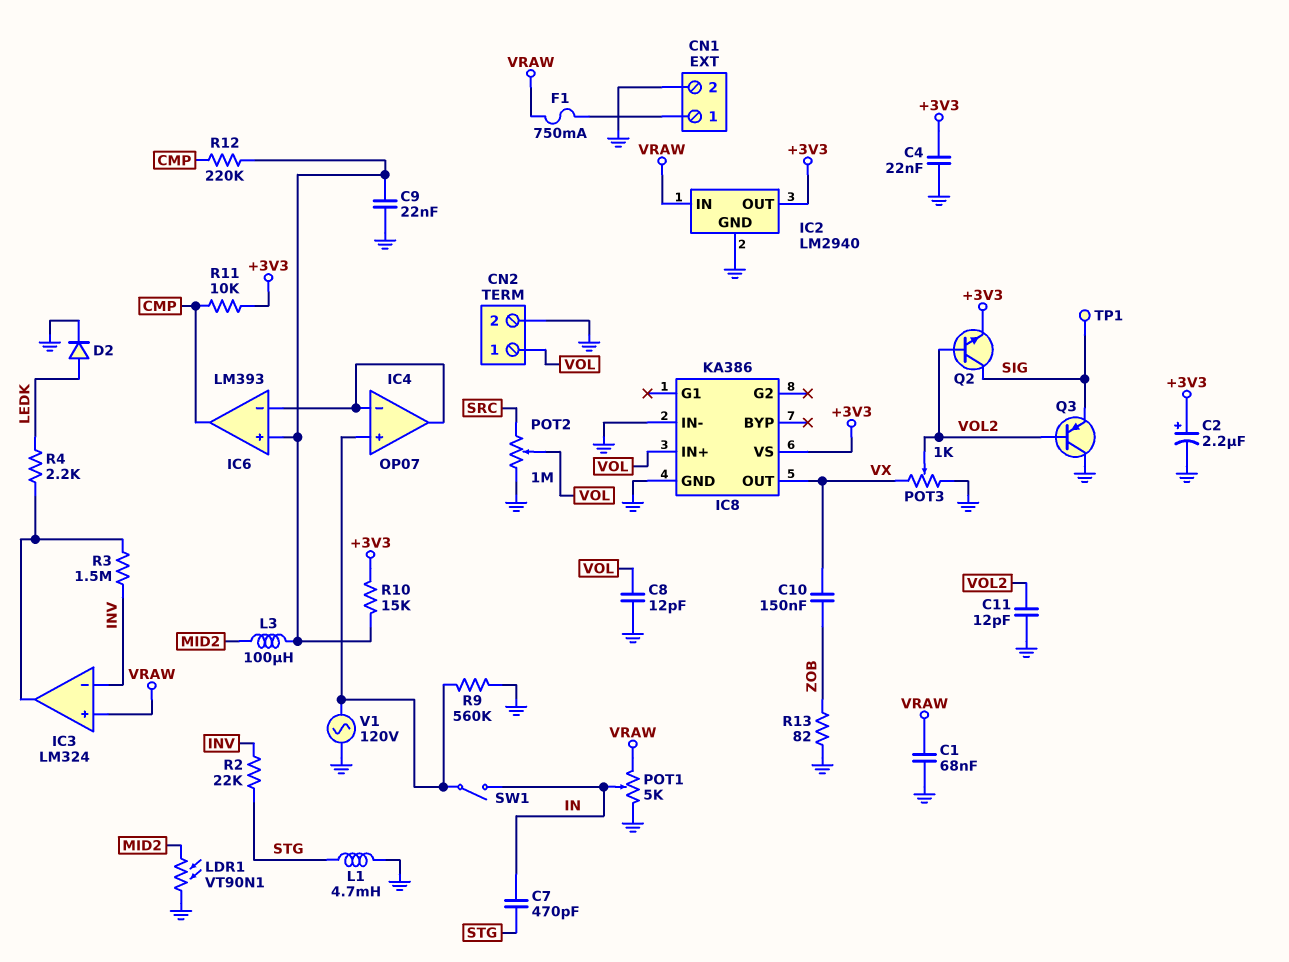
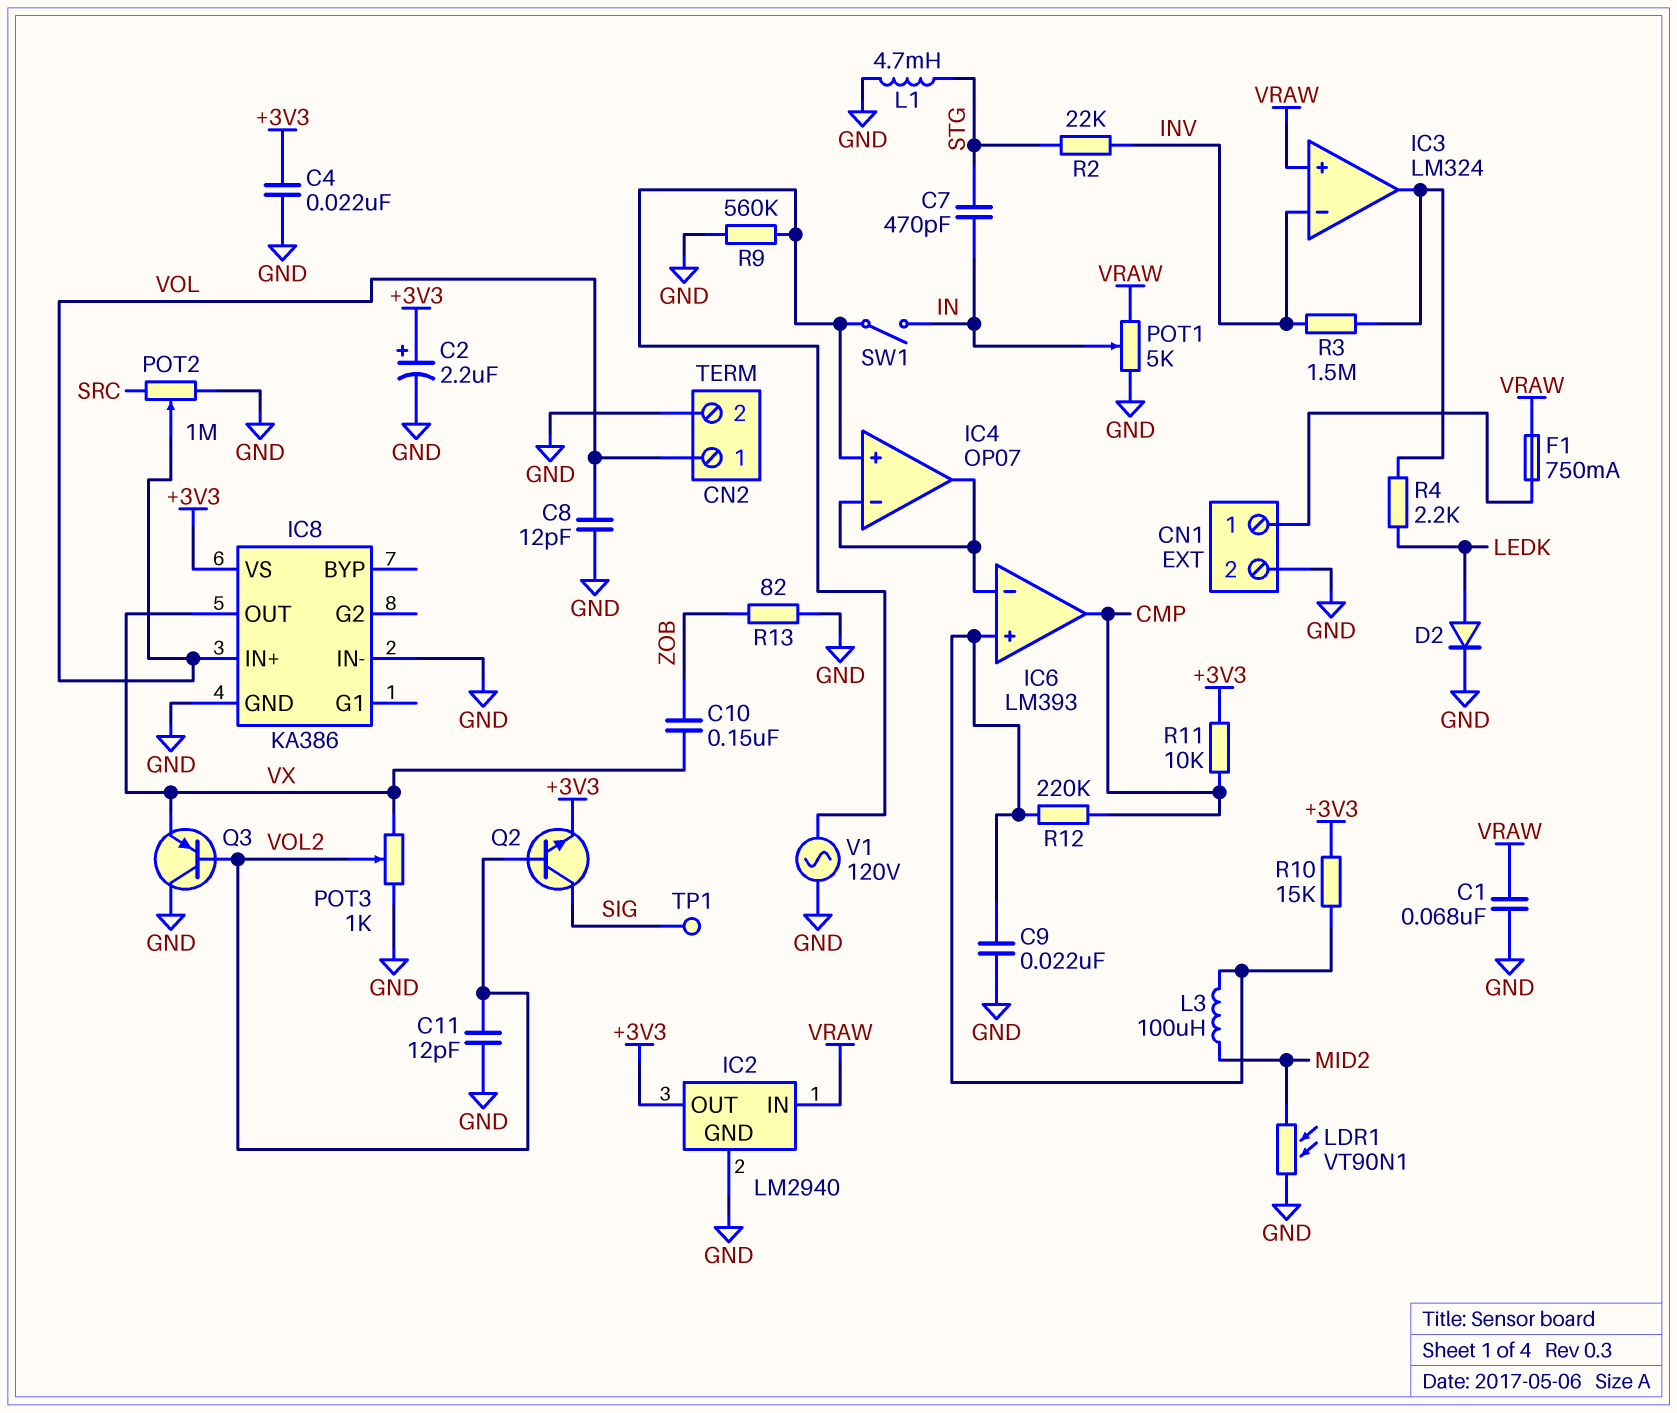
Q3: PNP (B VOL2, C GND, E SIG) -> PNP (B VOL2, C GND, E VX)

